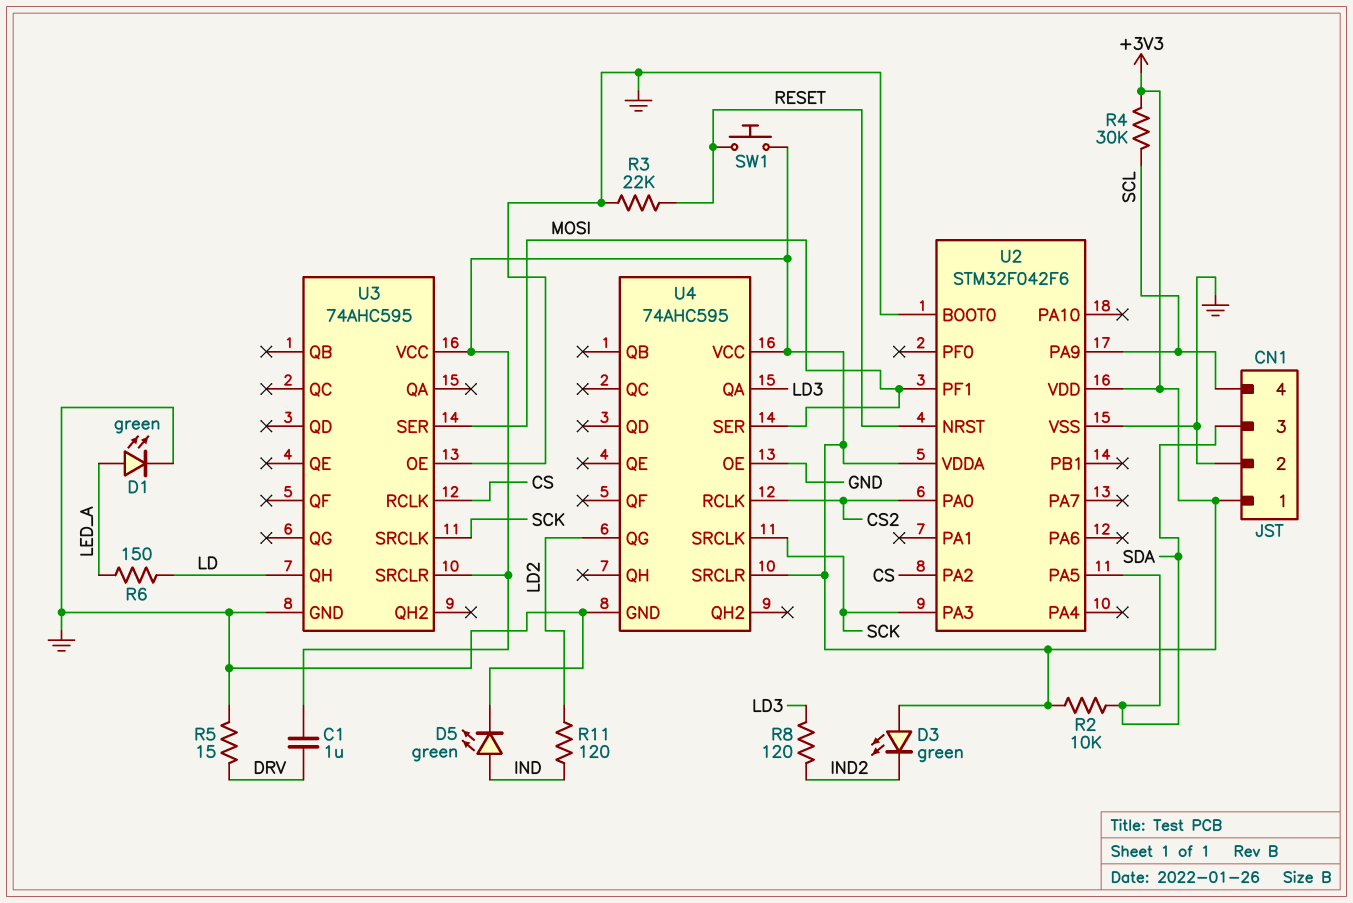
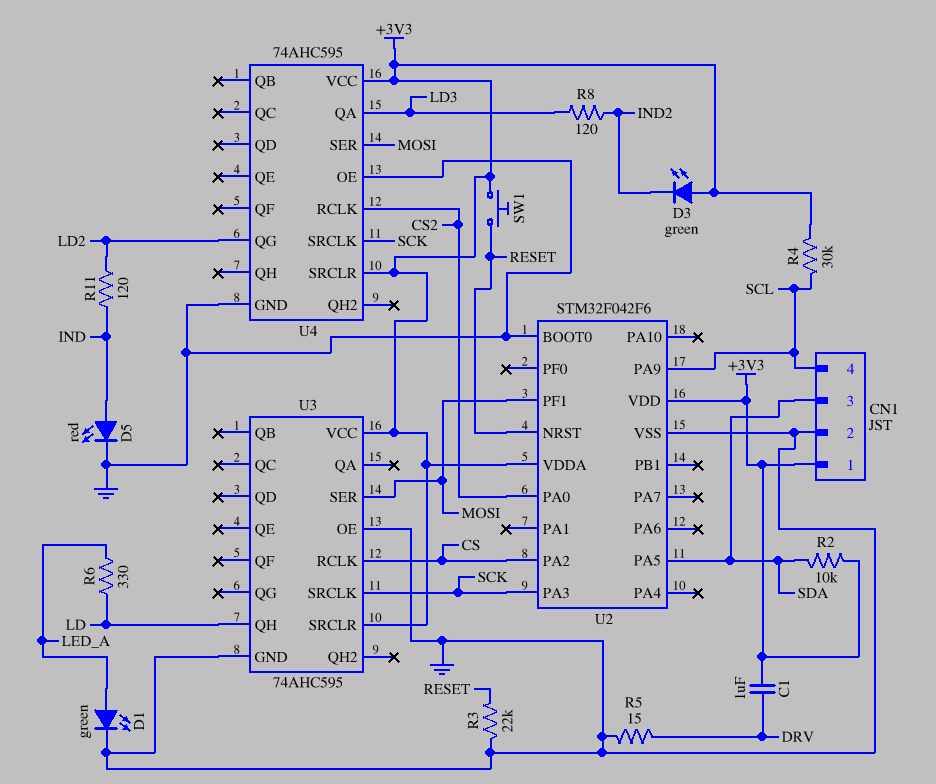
D5: LED green (A IND, K GND) -> LED red (A IND, K GND)
R6: 150 (LD, LED_A) -> 330 (LD, LED_A)

